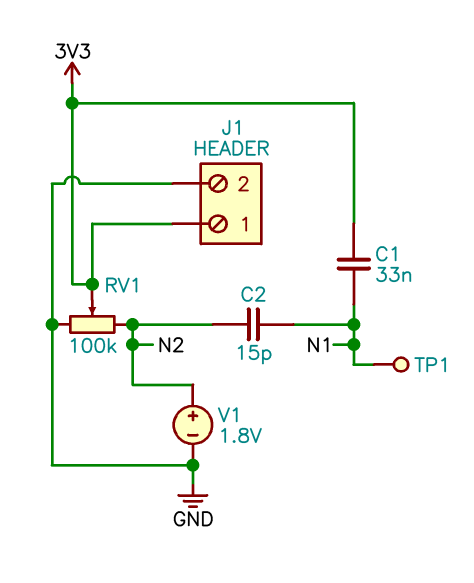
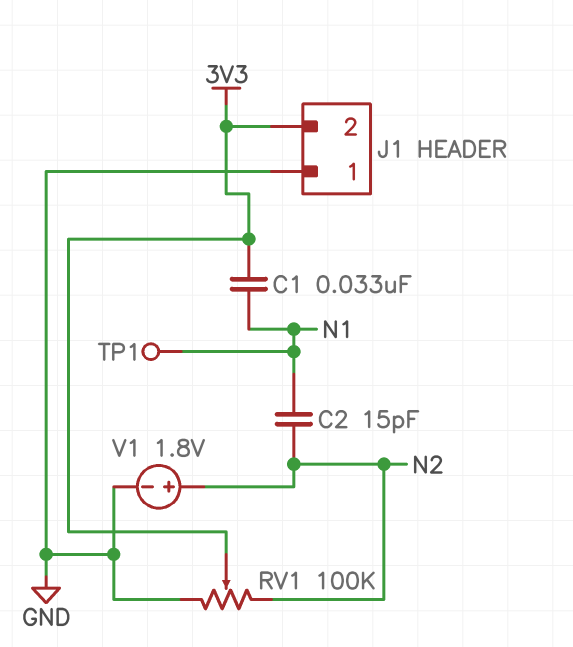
J1 pin 1: 3V3 -> GND
J1 pin 2: GND -> 3V3

